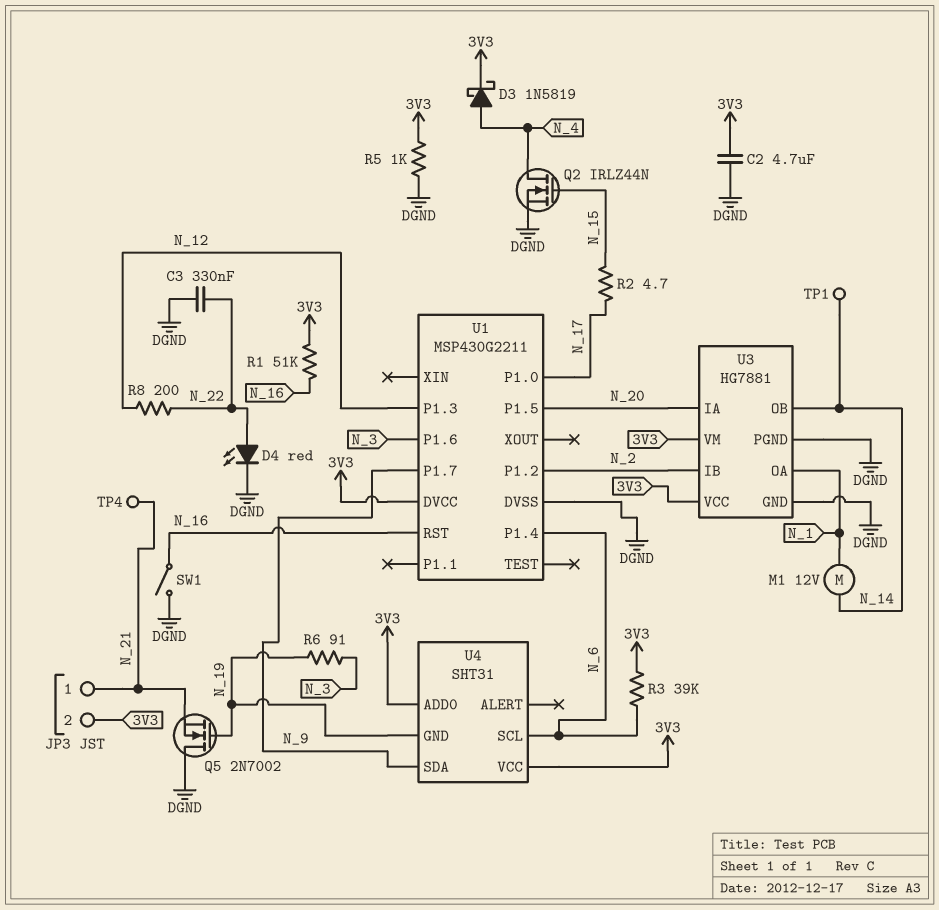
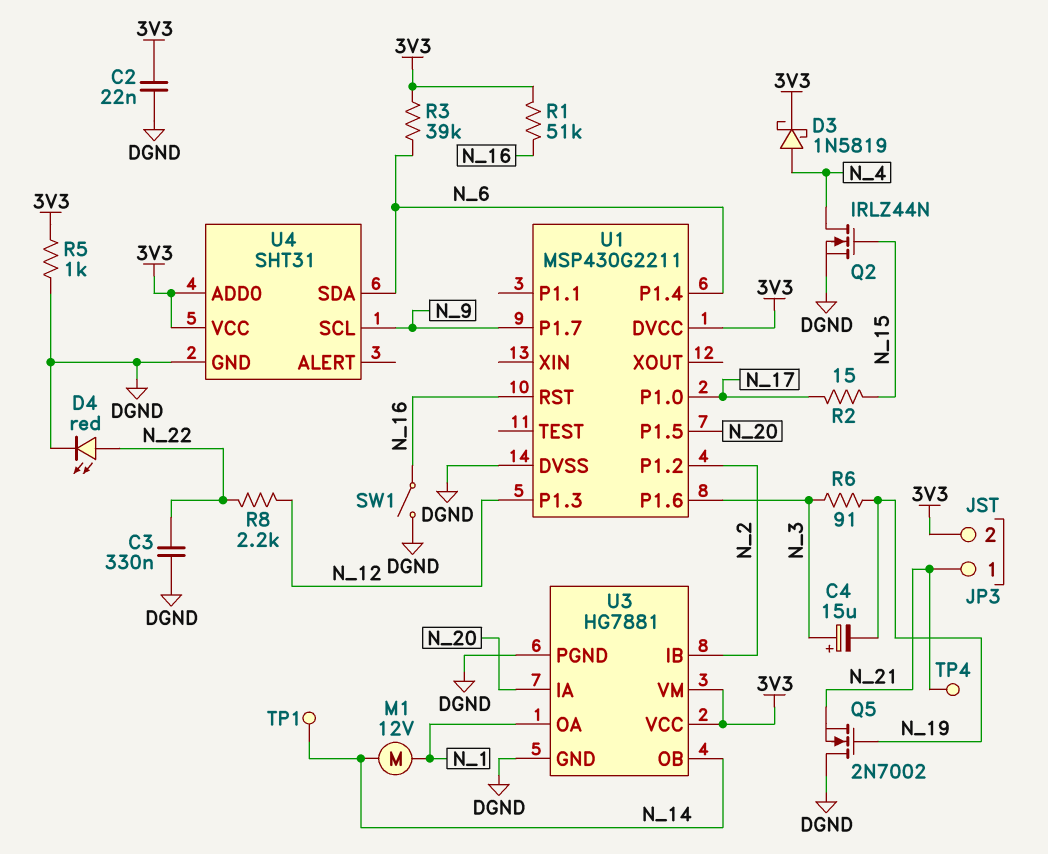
C2: 4.7uF (3V3, DGND) -> 22nF (3V3, DGND)
C4: none -> 15uF (plus N_3, minus N_19)
R2: 4.7 (N_15, N_17) -> 15 (N_15, N_17)
R8: 200 (N_12, N_22) -> 2.2k (N_12, N_22)
U4 pin GND: N_19 -> DGND
U4 pin SCL: N_6 -> N_9
U4 pin SDA: N_9 -> N_6

